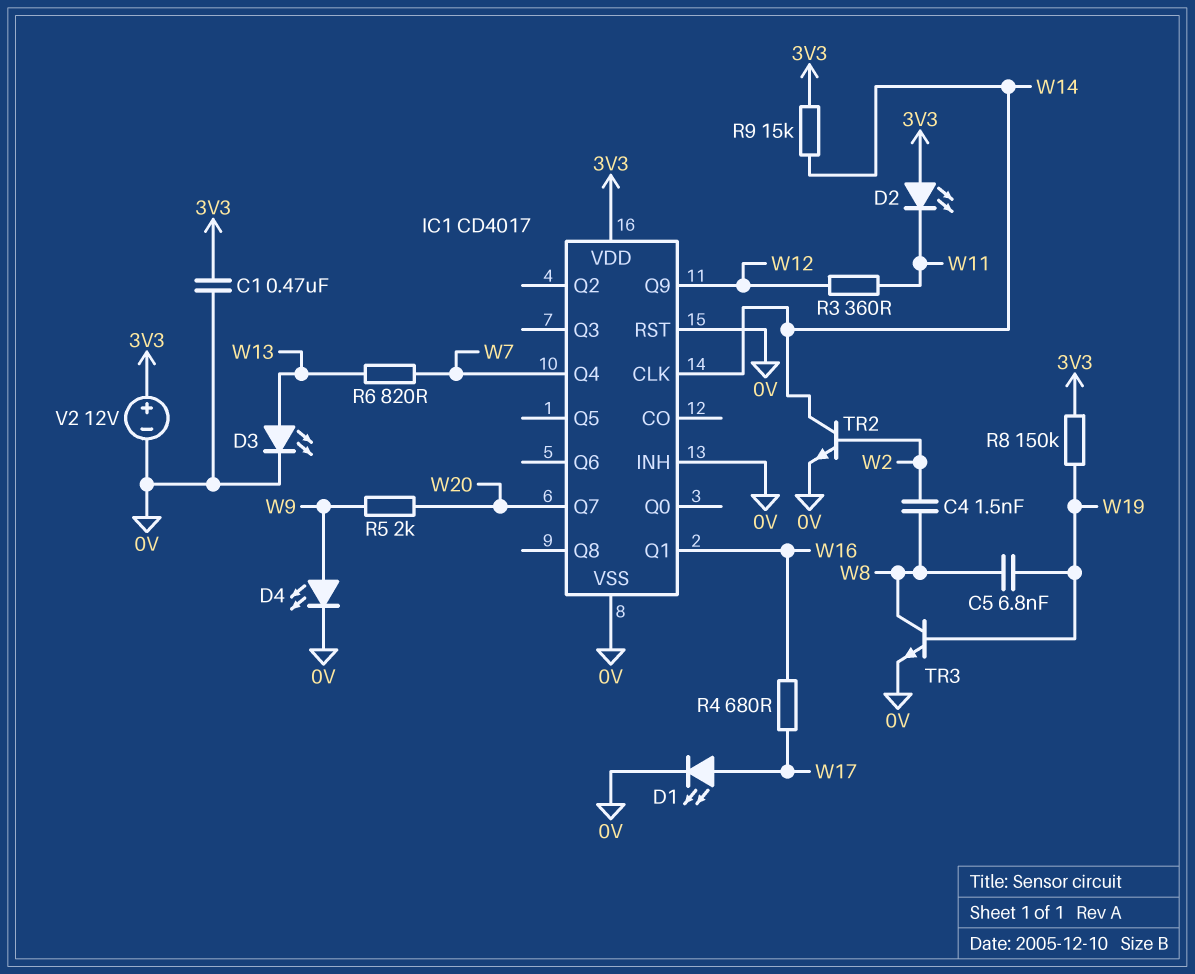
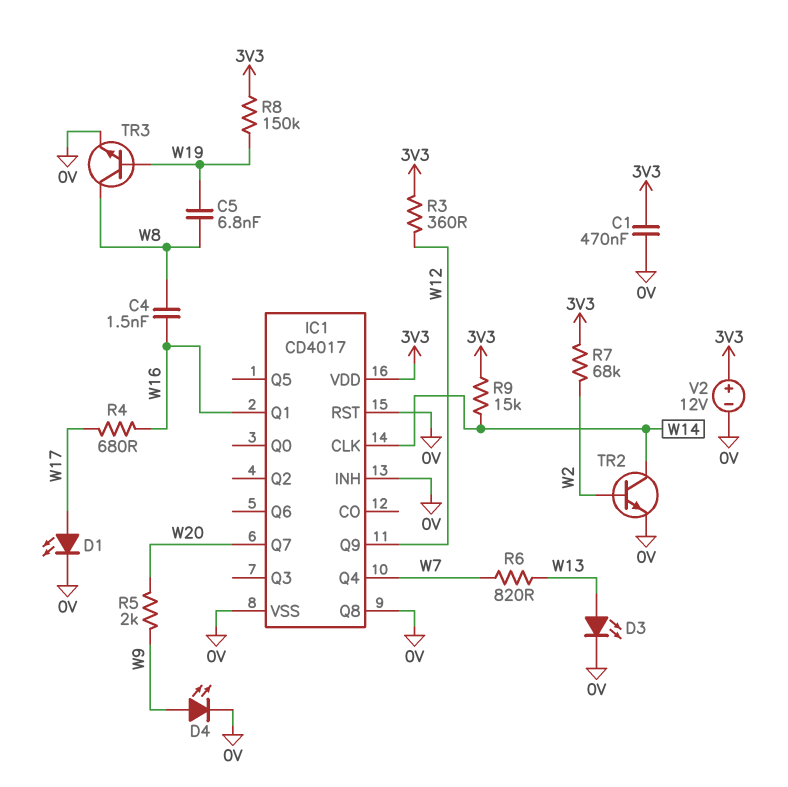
C4: 1.5nF (W2, W8) -> 1.5nF (W8, W16)
D2: LED (A 3V3, K W11) -> none
IC1 pin Q8: none -> 0V
R3: 360 (W11, W12) -> 360 (3V3, W12)
R7: none -> 68k (3V3, W2)

